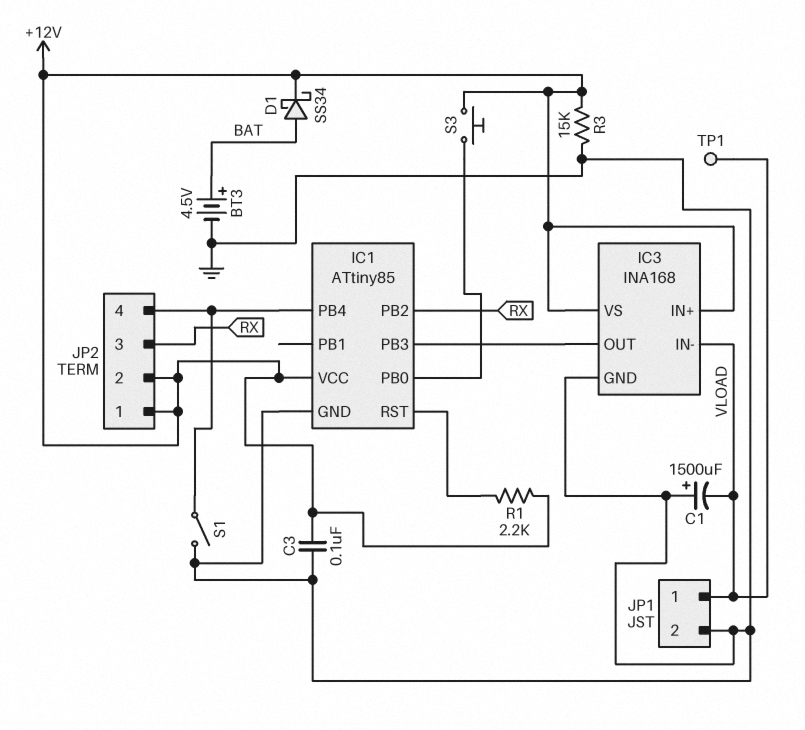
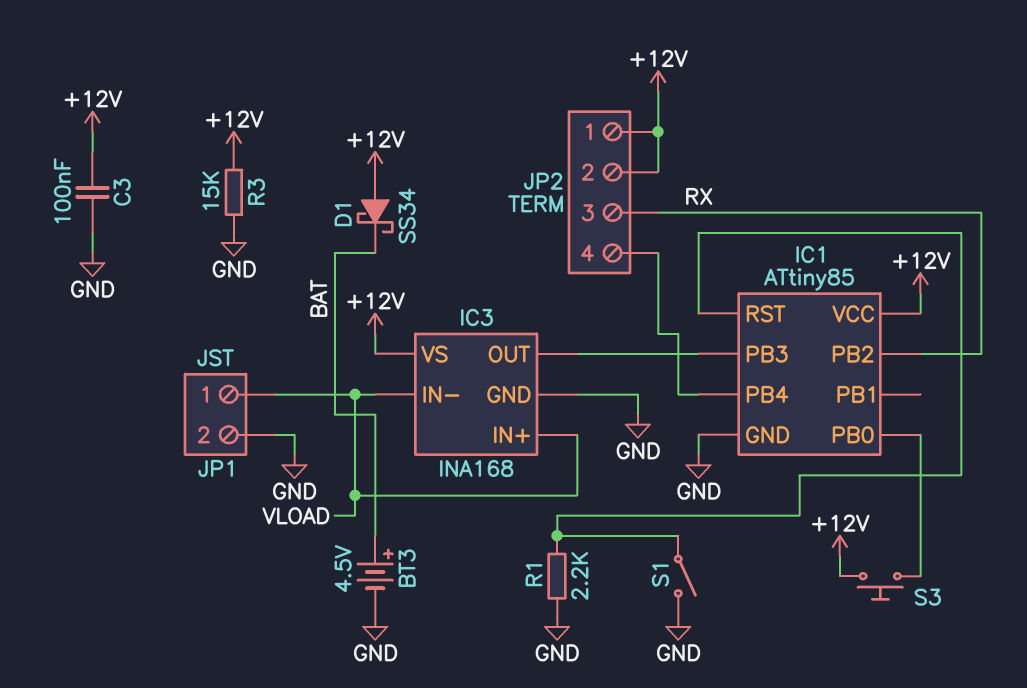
C1: 1500uF (plus GND, minus VLOAD) -> none
D1: schottky SS34 (A BAT, K +12V) -> schottky SS34 (A +12V, K BAT)
IC3 pin IN+: +12V -> VLOAD
R1: 2.2k (+12V, IC1/RST) -> 2.2k (GND, IC1/RST)
S1: switch (GND, IC1/PB4) -> switch (GND, IC1/RST)
TP1: test point (VLOAD) -> none

